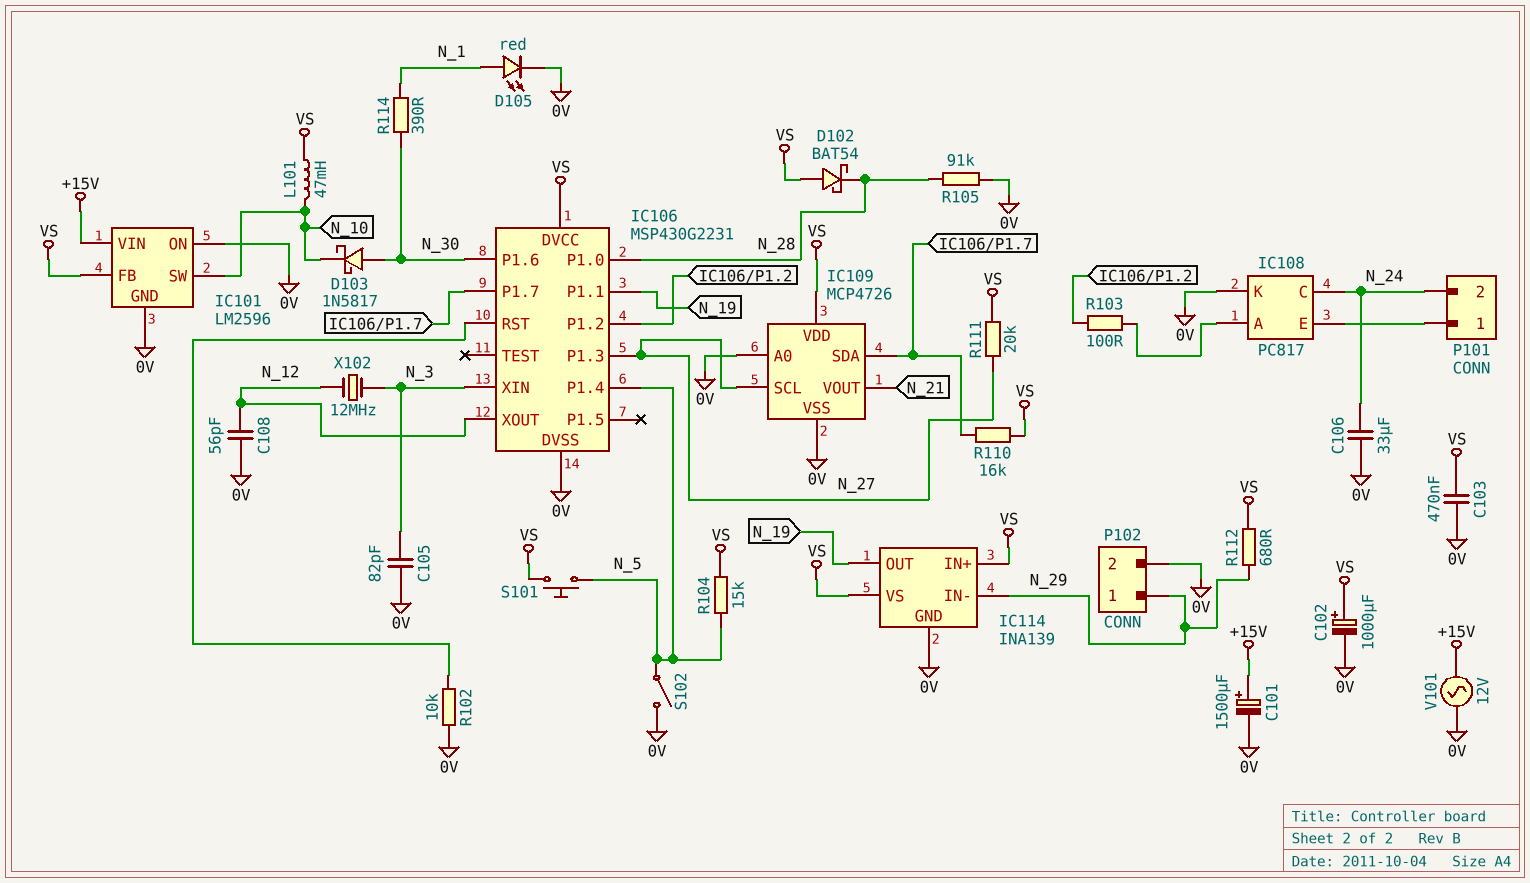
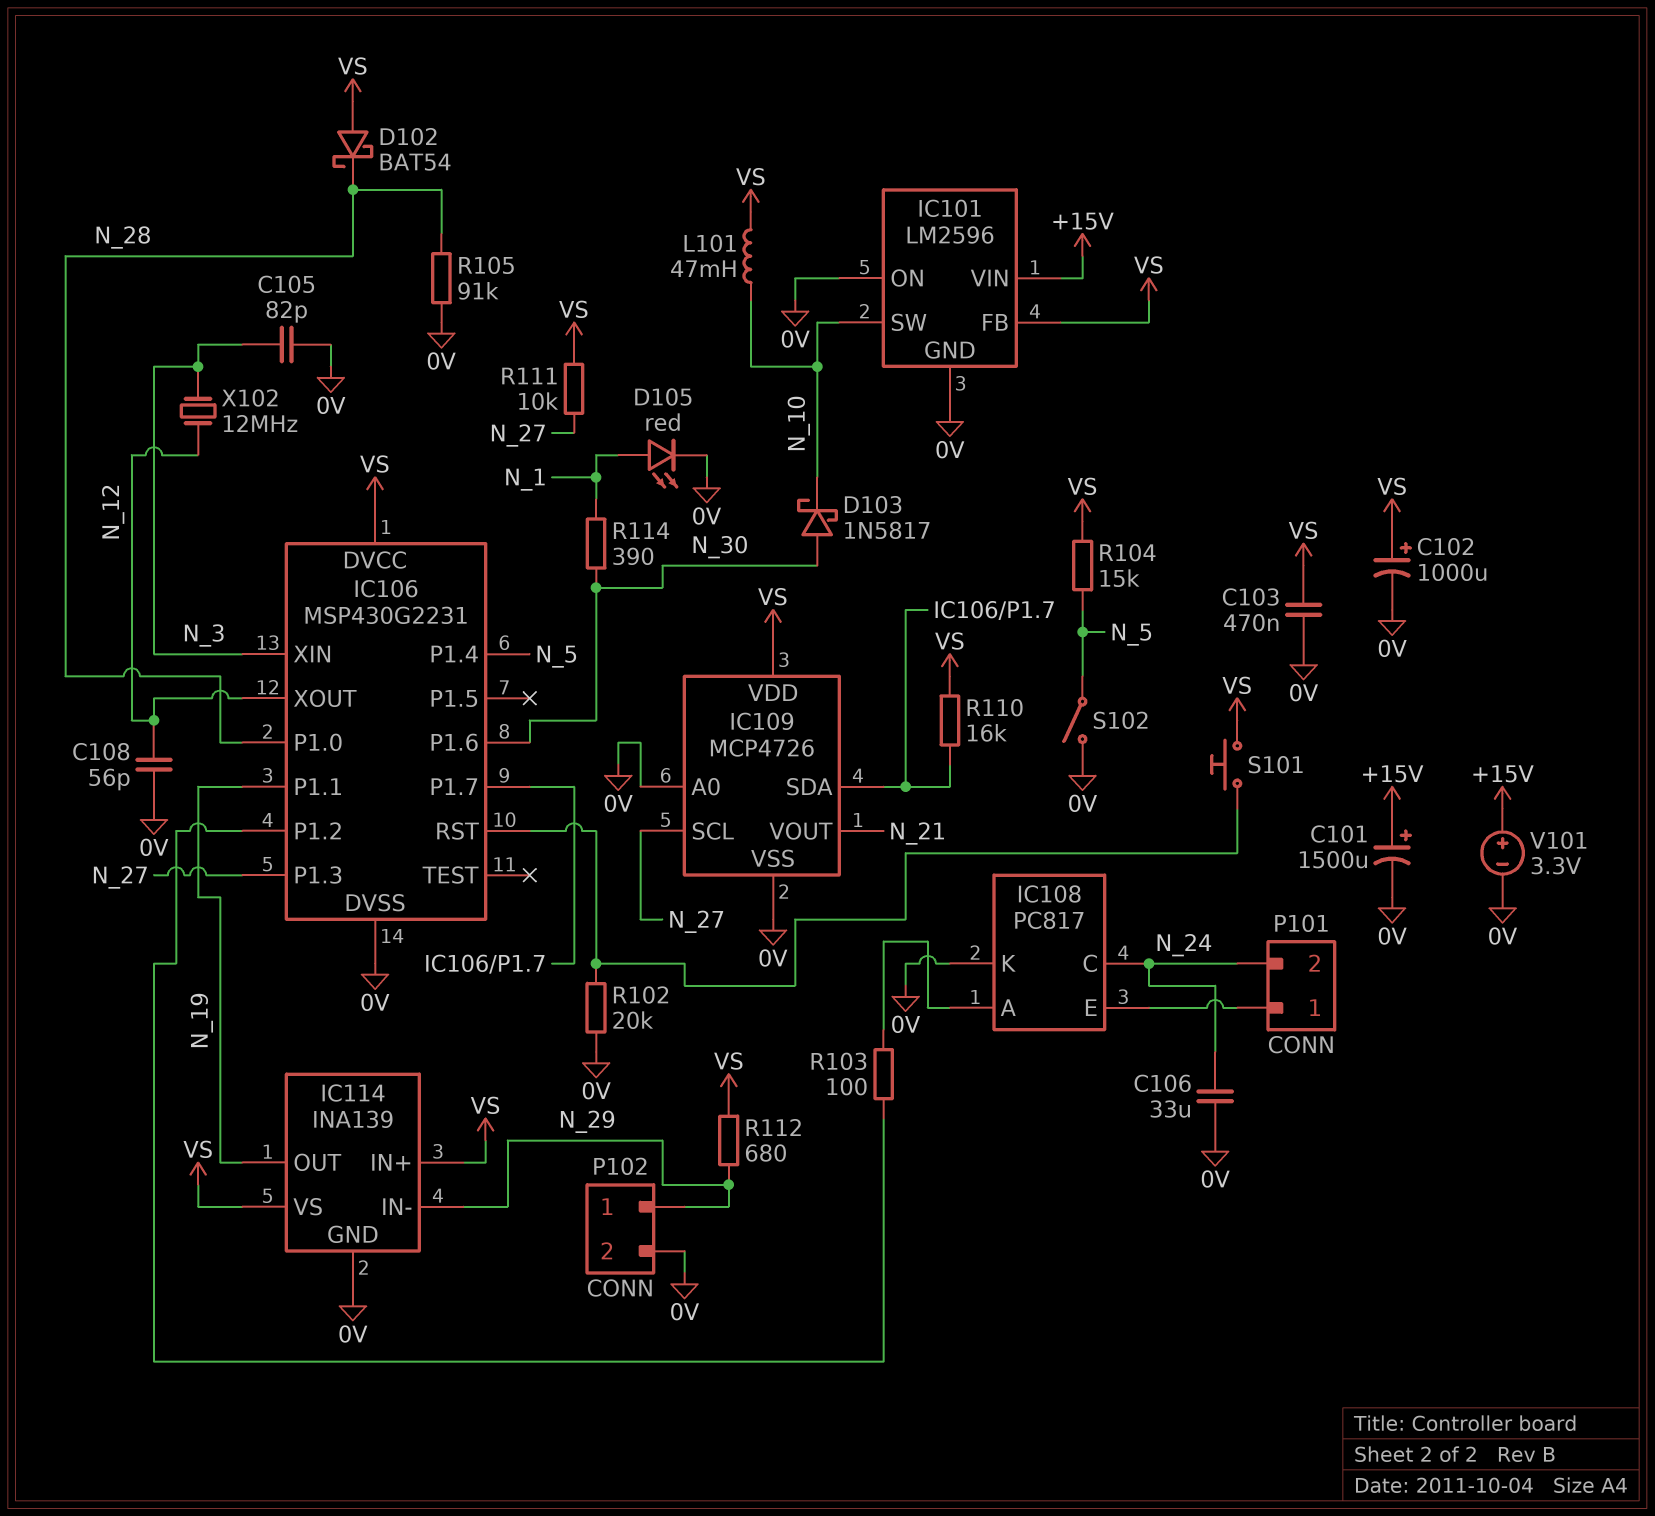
R102: 10k (0V, IC106/RST) -> 20k (0V, IC106/RST)
R111: 20k (N_27, VS) -> 10k (N_27, VS)
S101: button (N_5, VS) -> button (IC106/RST, VS)
V101: AC 12V (+15V, 0V) -> 3.3V (plus +15V, minus 0V)

